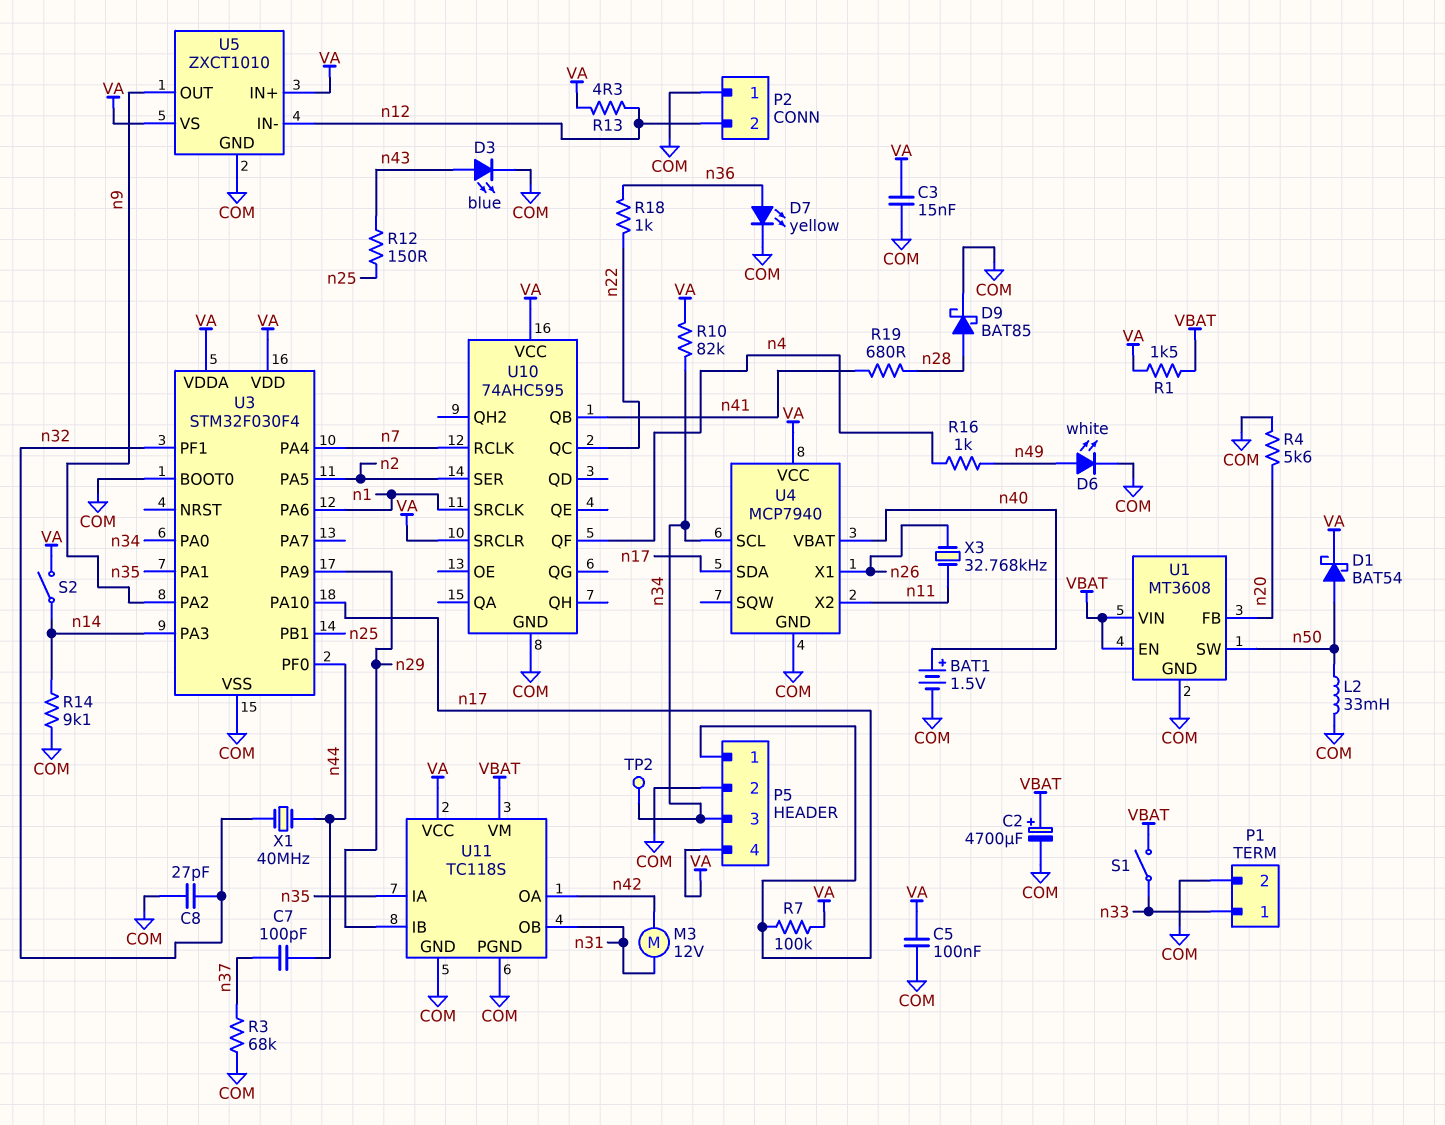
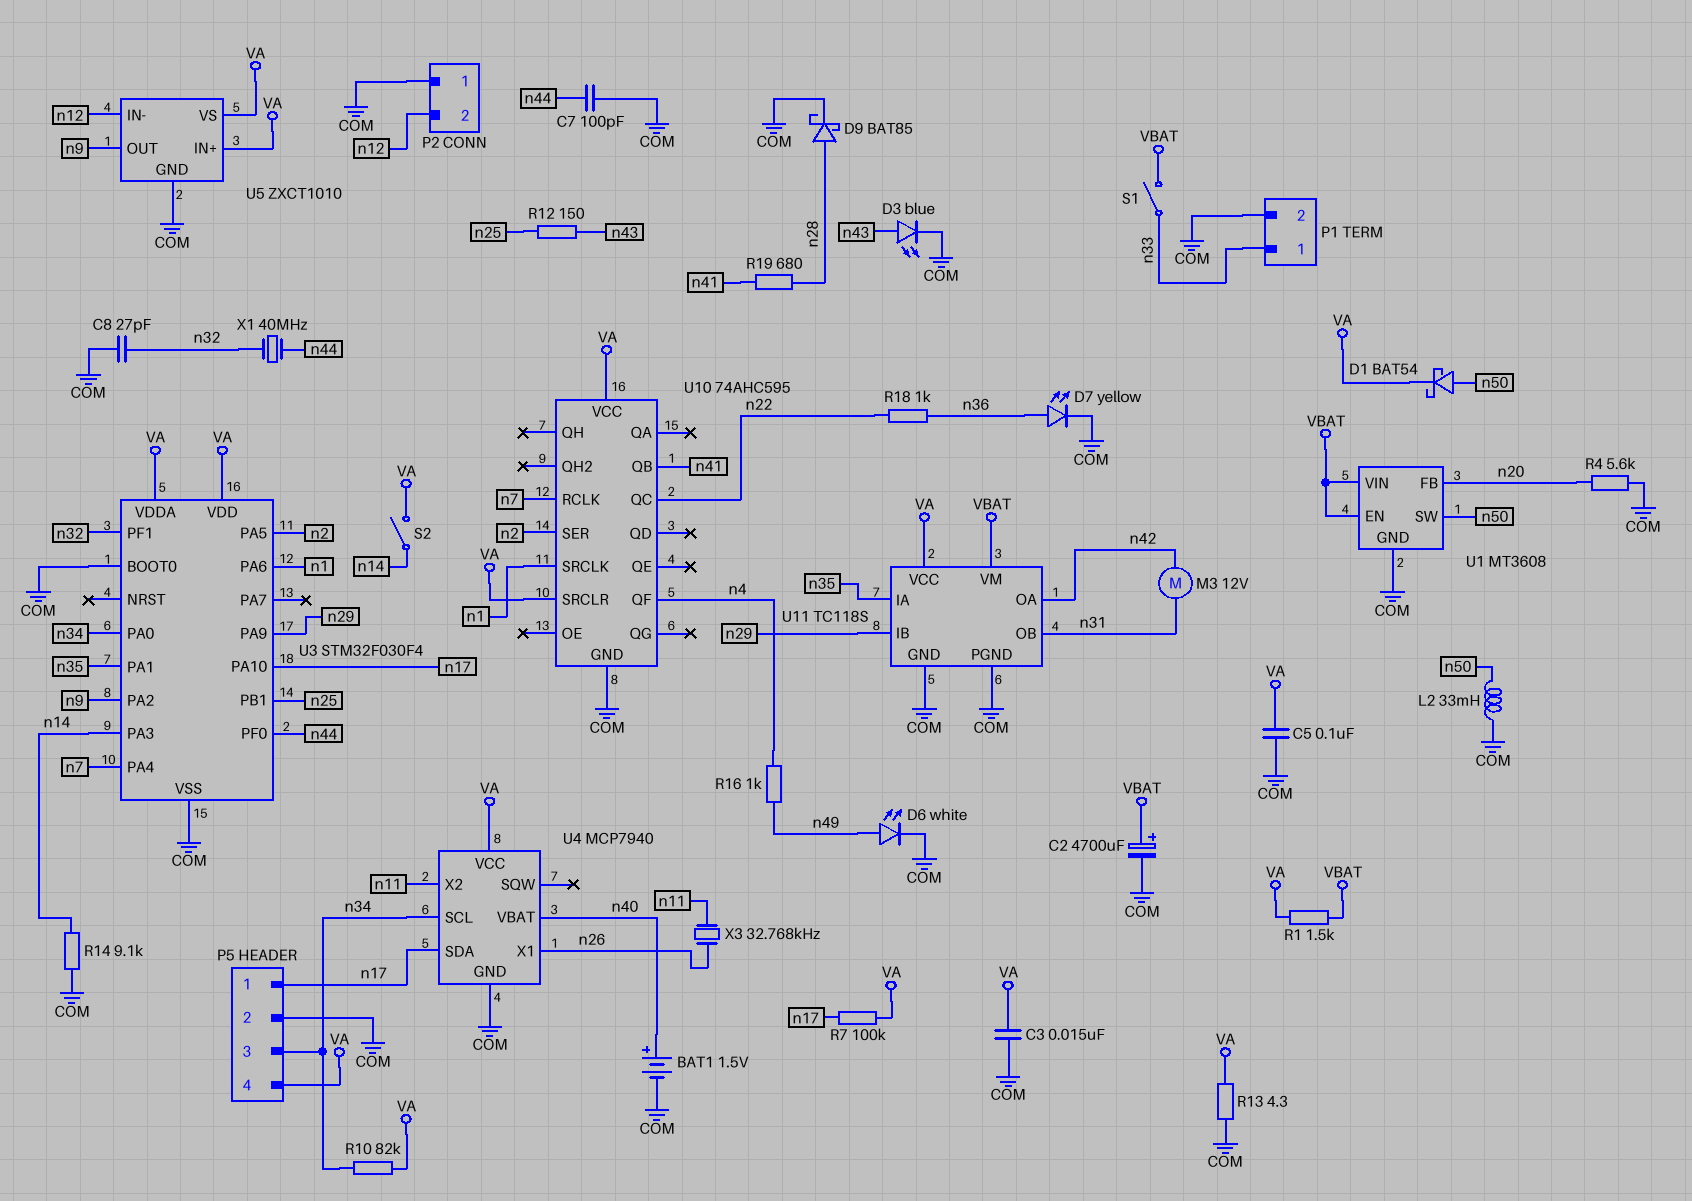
C7: 100pF (n37, n44) -> 100pF (COM, n44)
R3: 68k (COM, n37) -> none
R13: 4.3 (VA, n12) -> 4.3 (COM, VA)
TP2: test point (n34) -> none

